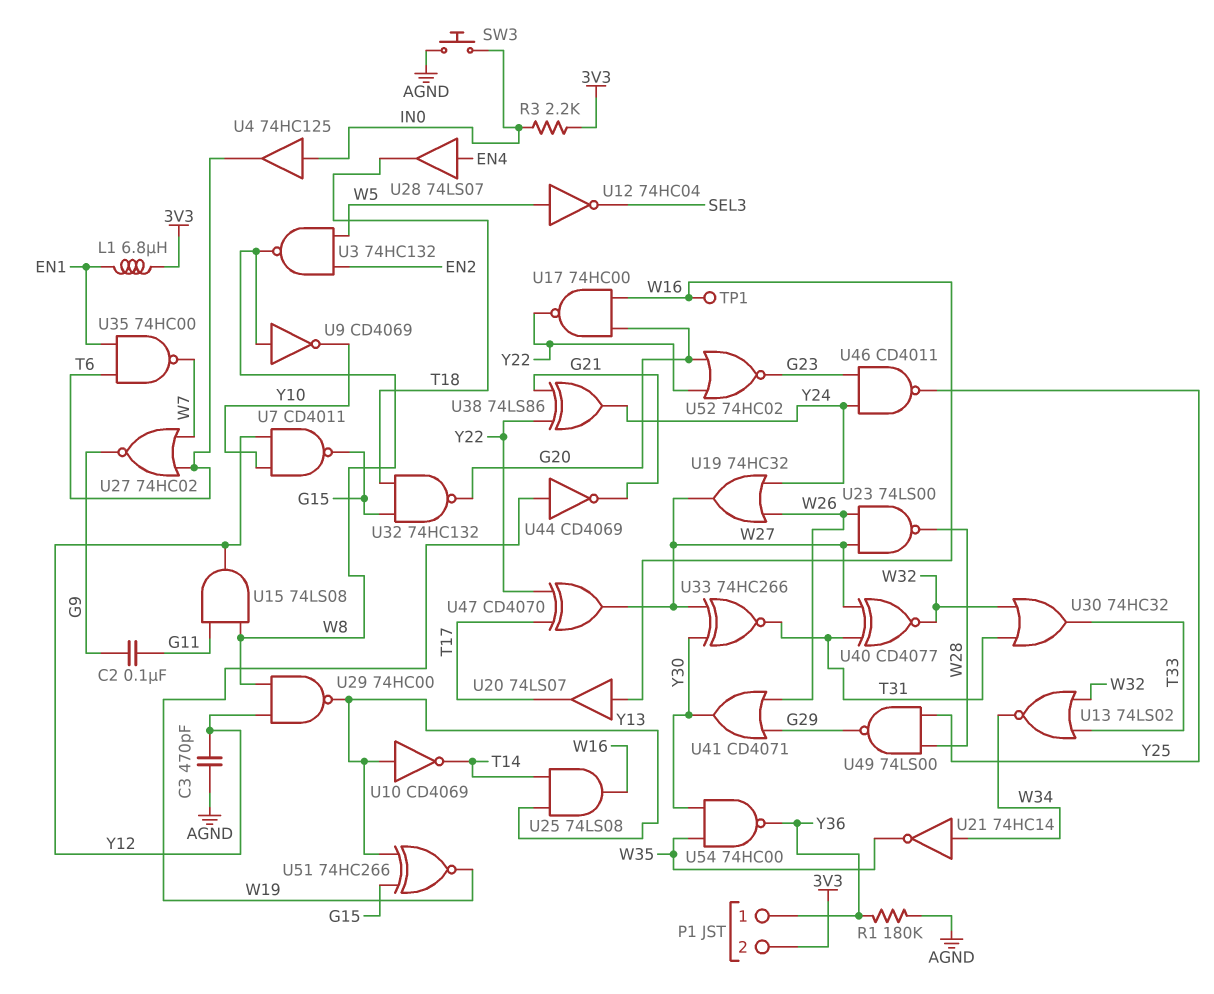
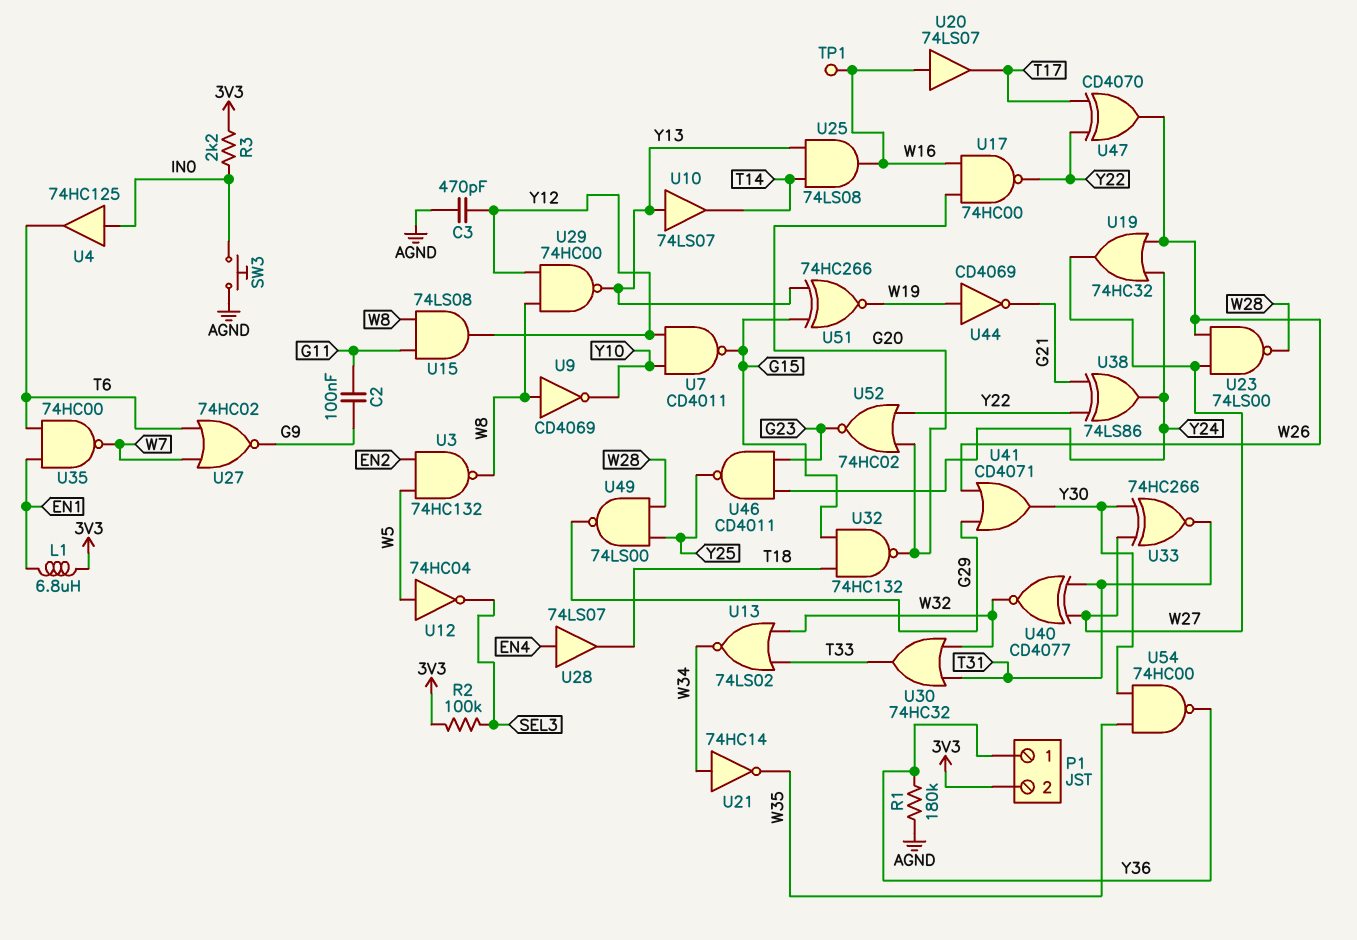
R2: none -> 100k (3V3, SEL3)
U10: NOT CD4069 (in Y13, out T14) -> buffer 74LS07 (in Y13, out T14)
U47: XOR CD4070 (in T17, in Y22, out W27) -> XOR CD4070 (in T17, in Y22, out W26)

